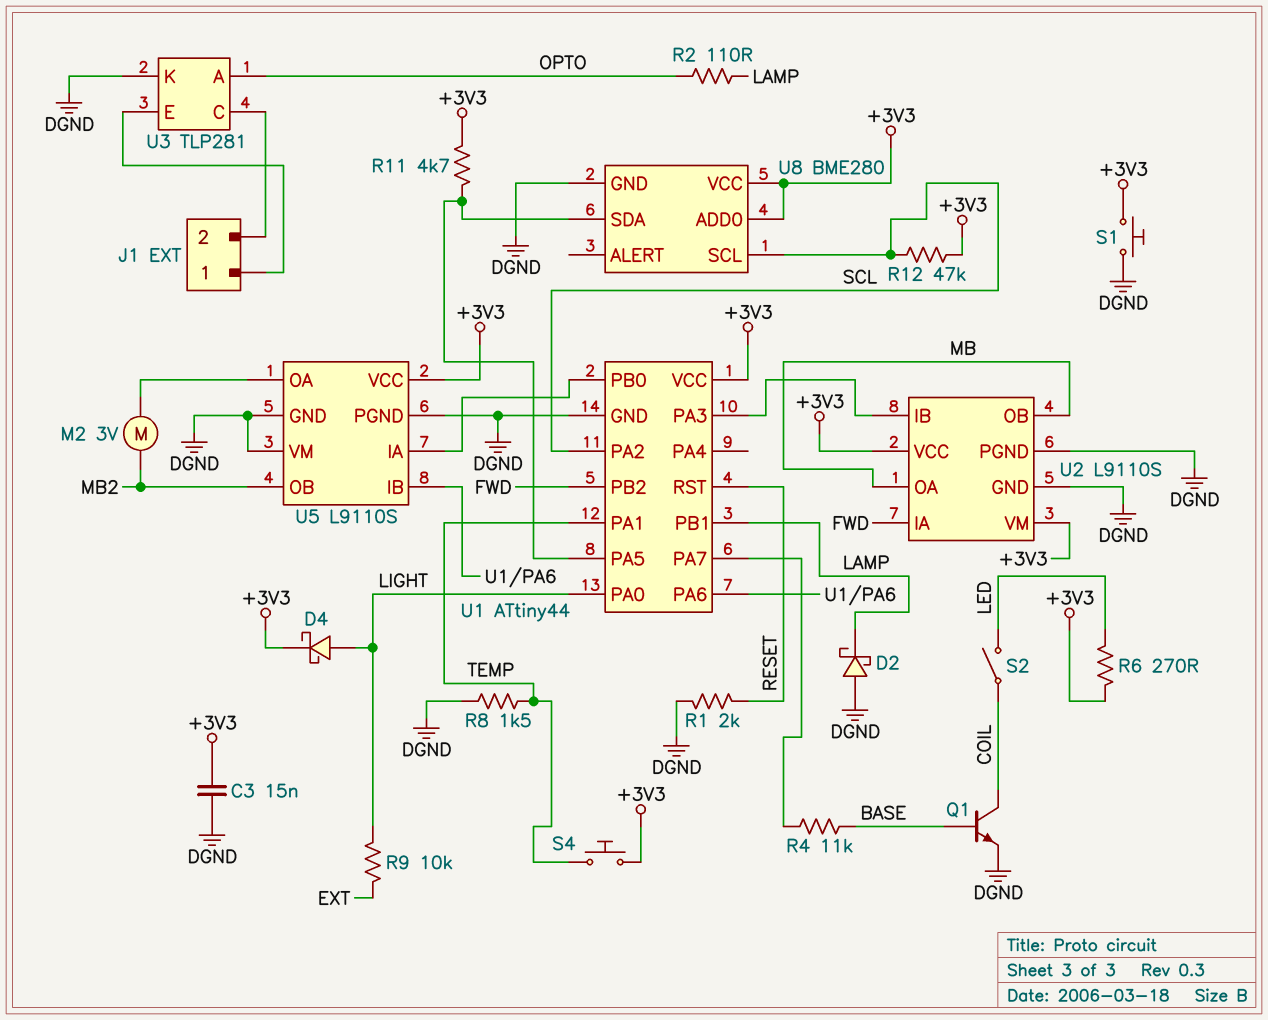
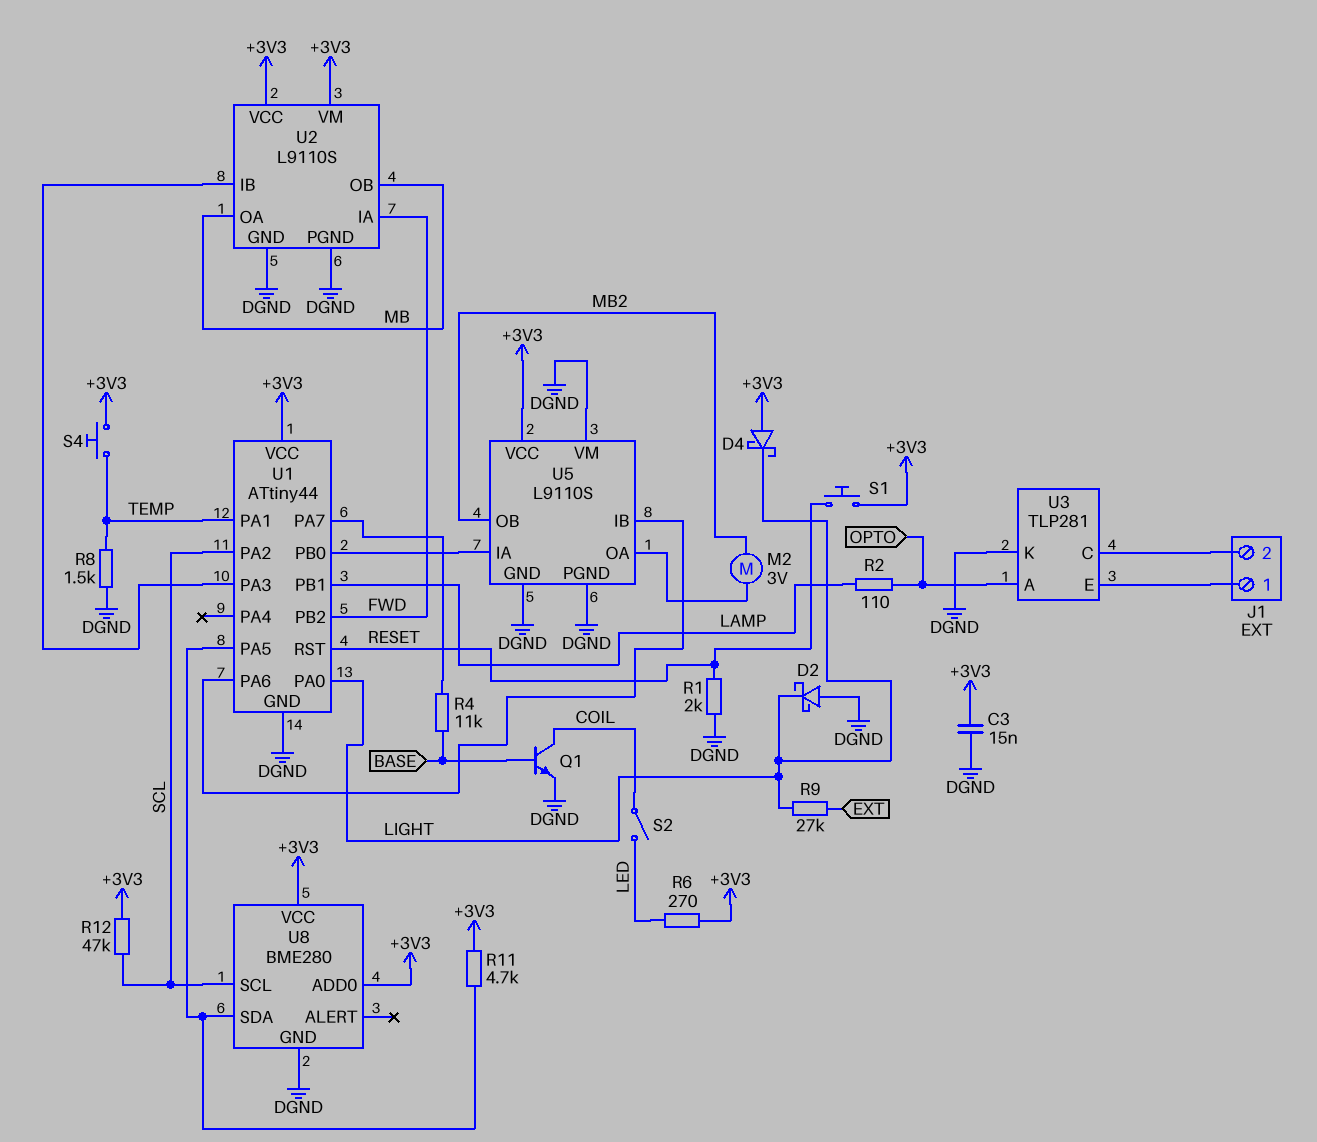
D2: schottky (A DGND, K LAMP) -> schottky (A DGND, K LIGHT)
D4: schottky (A LIGHT, K +3V3) -> schottky (A +3V3, K LIGHT)
R9: 10k (EXT, LIGHT) -> 27k (EXT, LIGHT)
S1: button (+3V3, DGND) -> button (+3V3, RESET)

